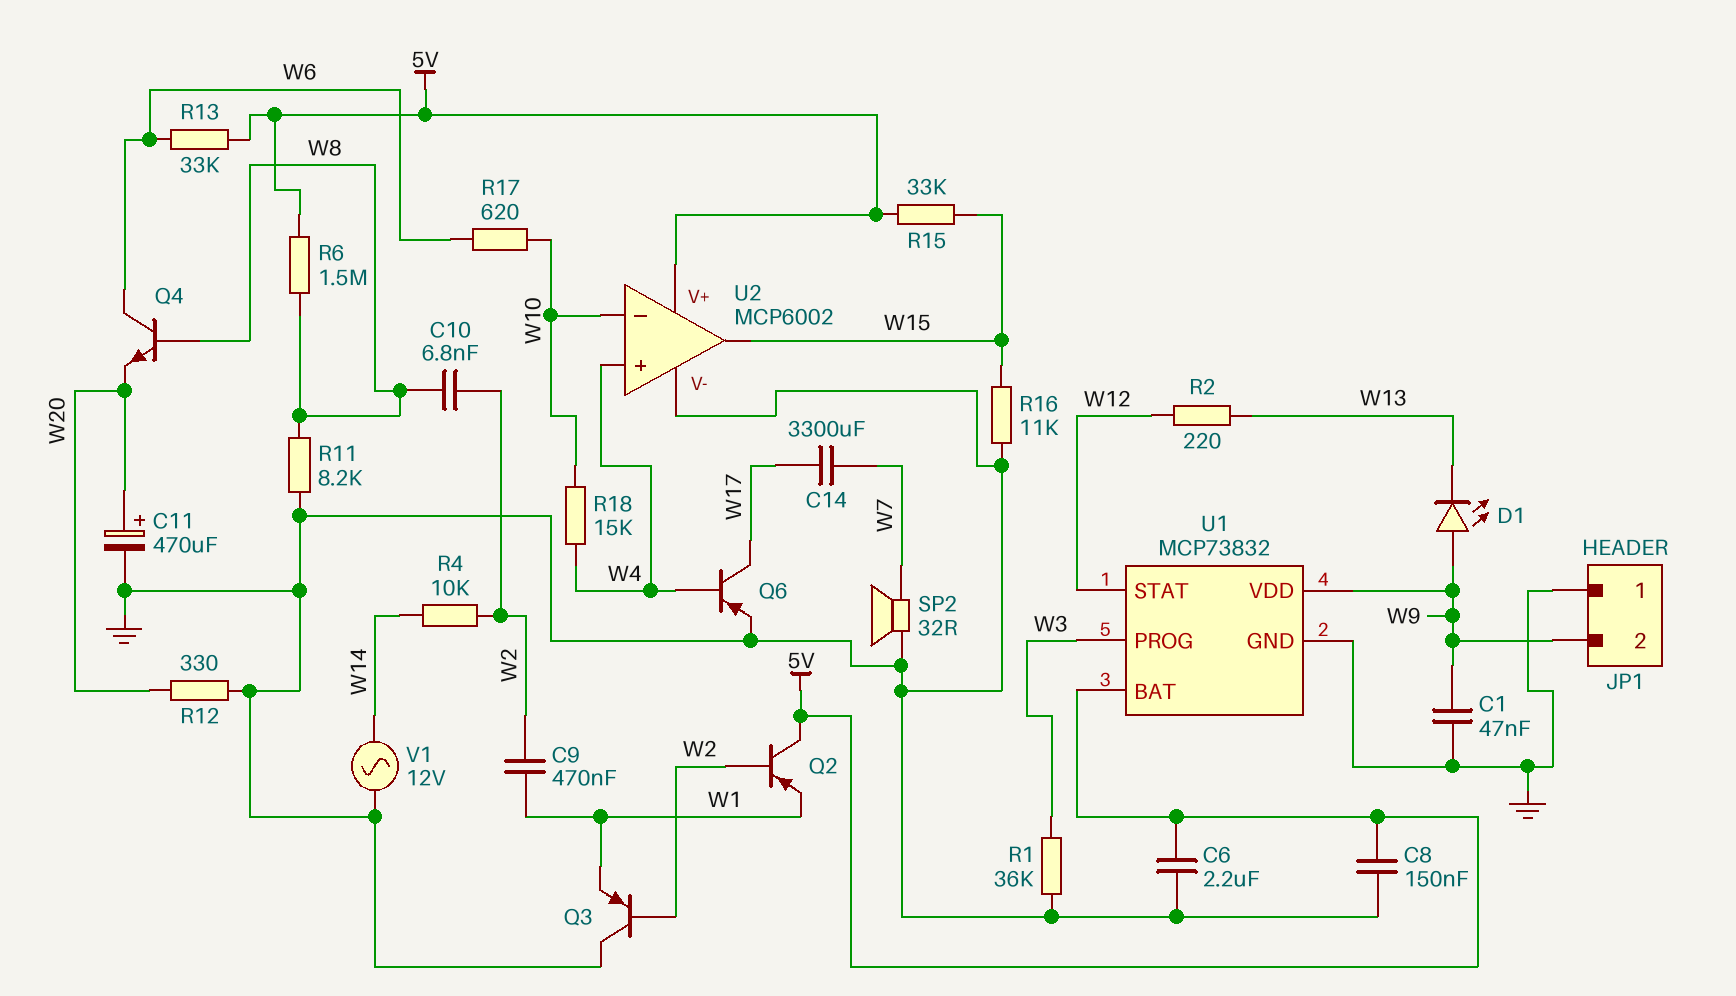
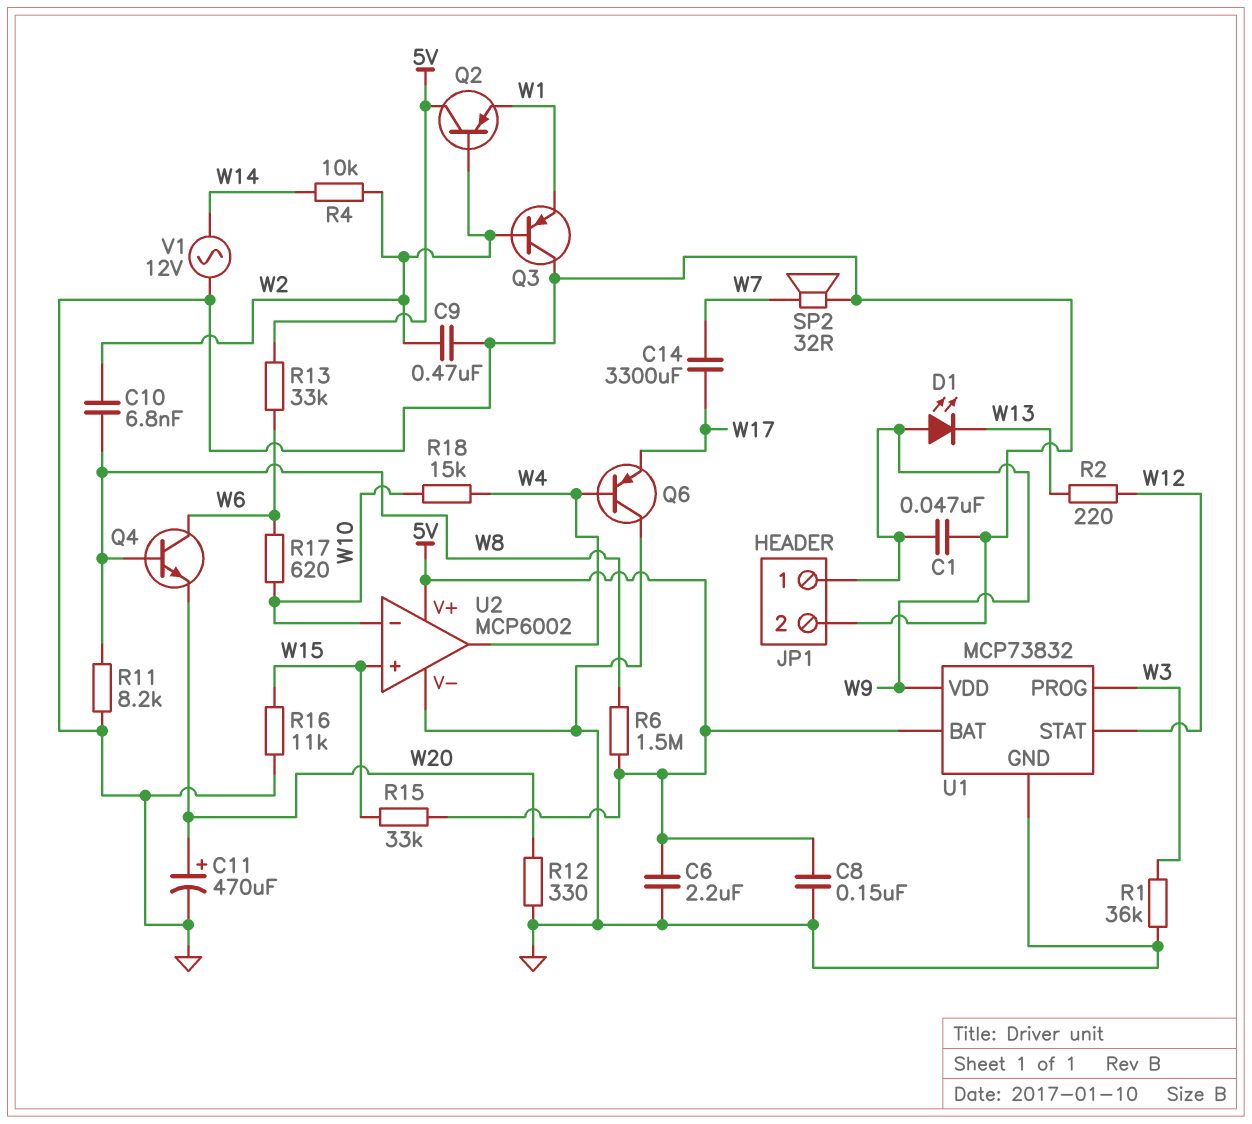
C9: 470nF (W1, W2) -> 470nF (GND, W2)
JP1 pin 1: GND -> W9
JP1 pin 2: W9 -> GND
Q6: PNP (B W4, C W17, E GND) -> PNP (B W4, C GND, E W17)
U2 pin in+: W4 -> W15
U2 pin out: W15 -> W4

